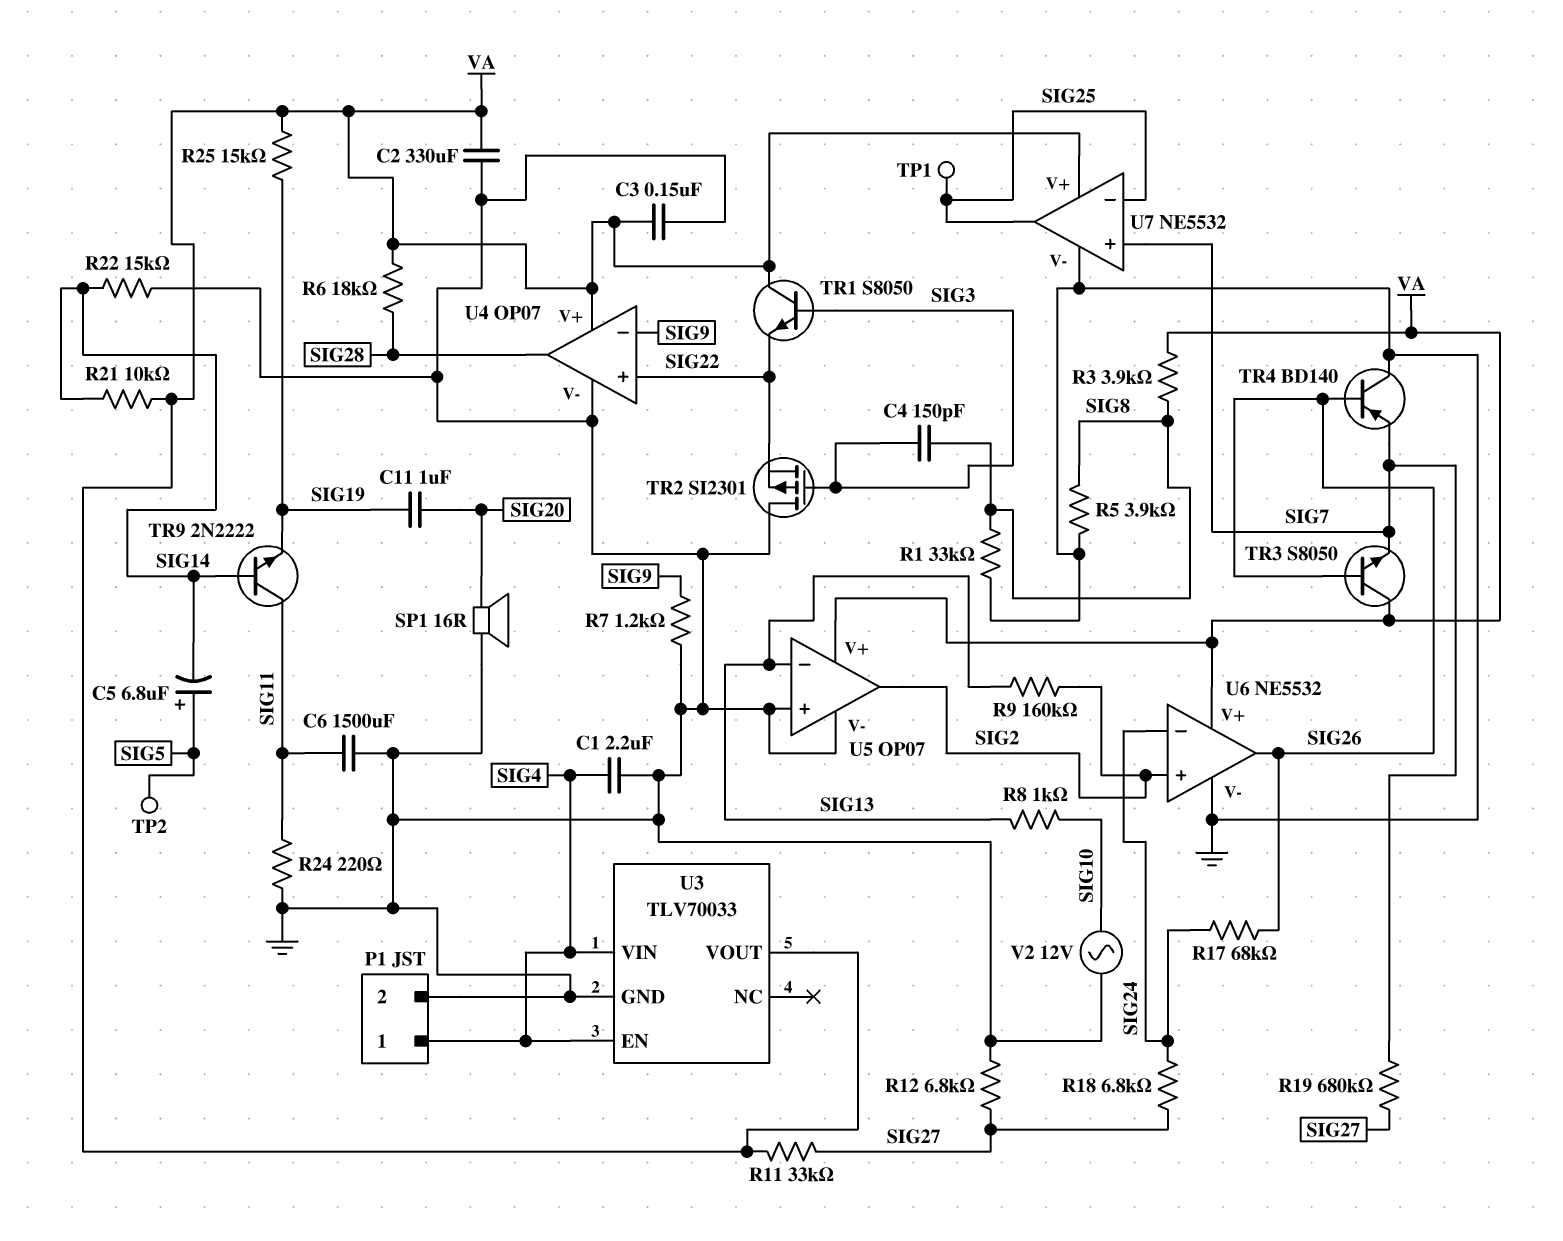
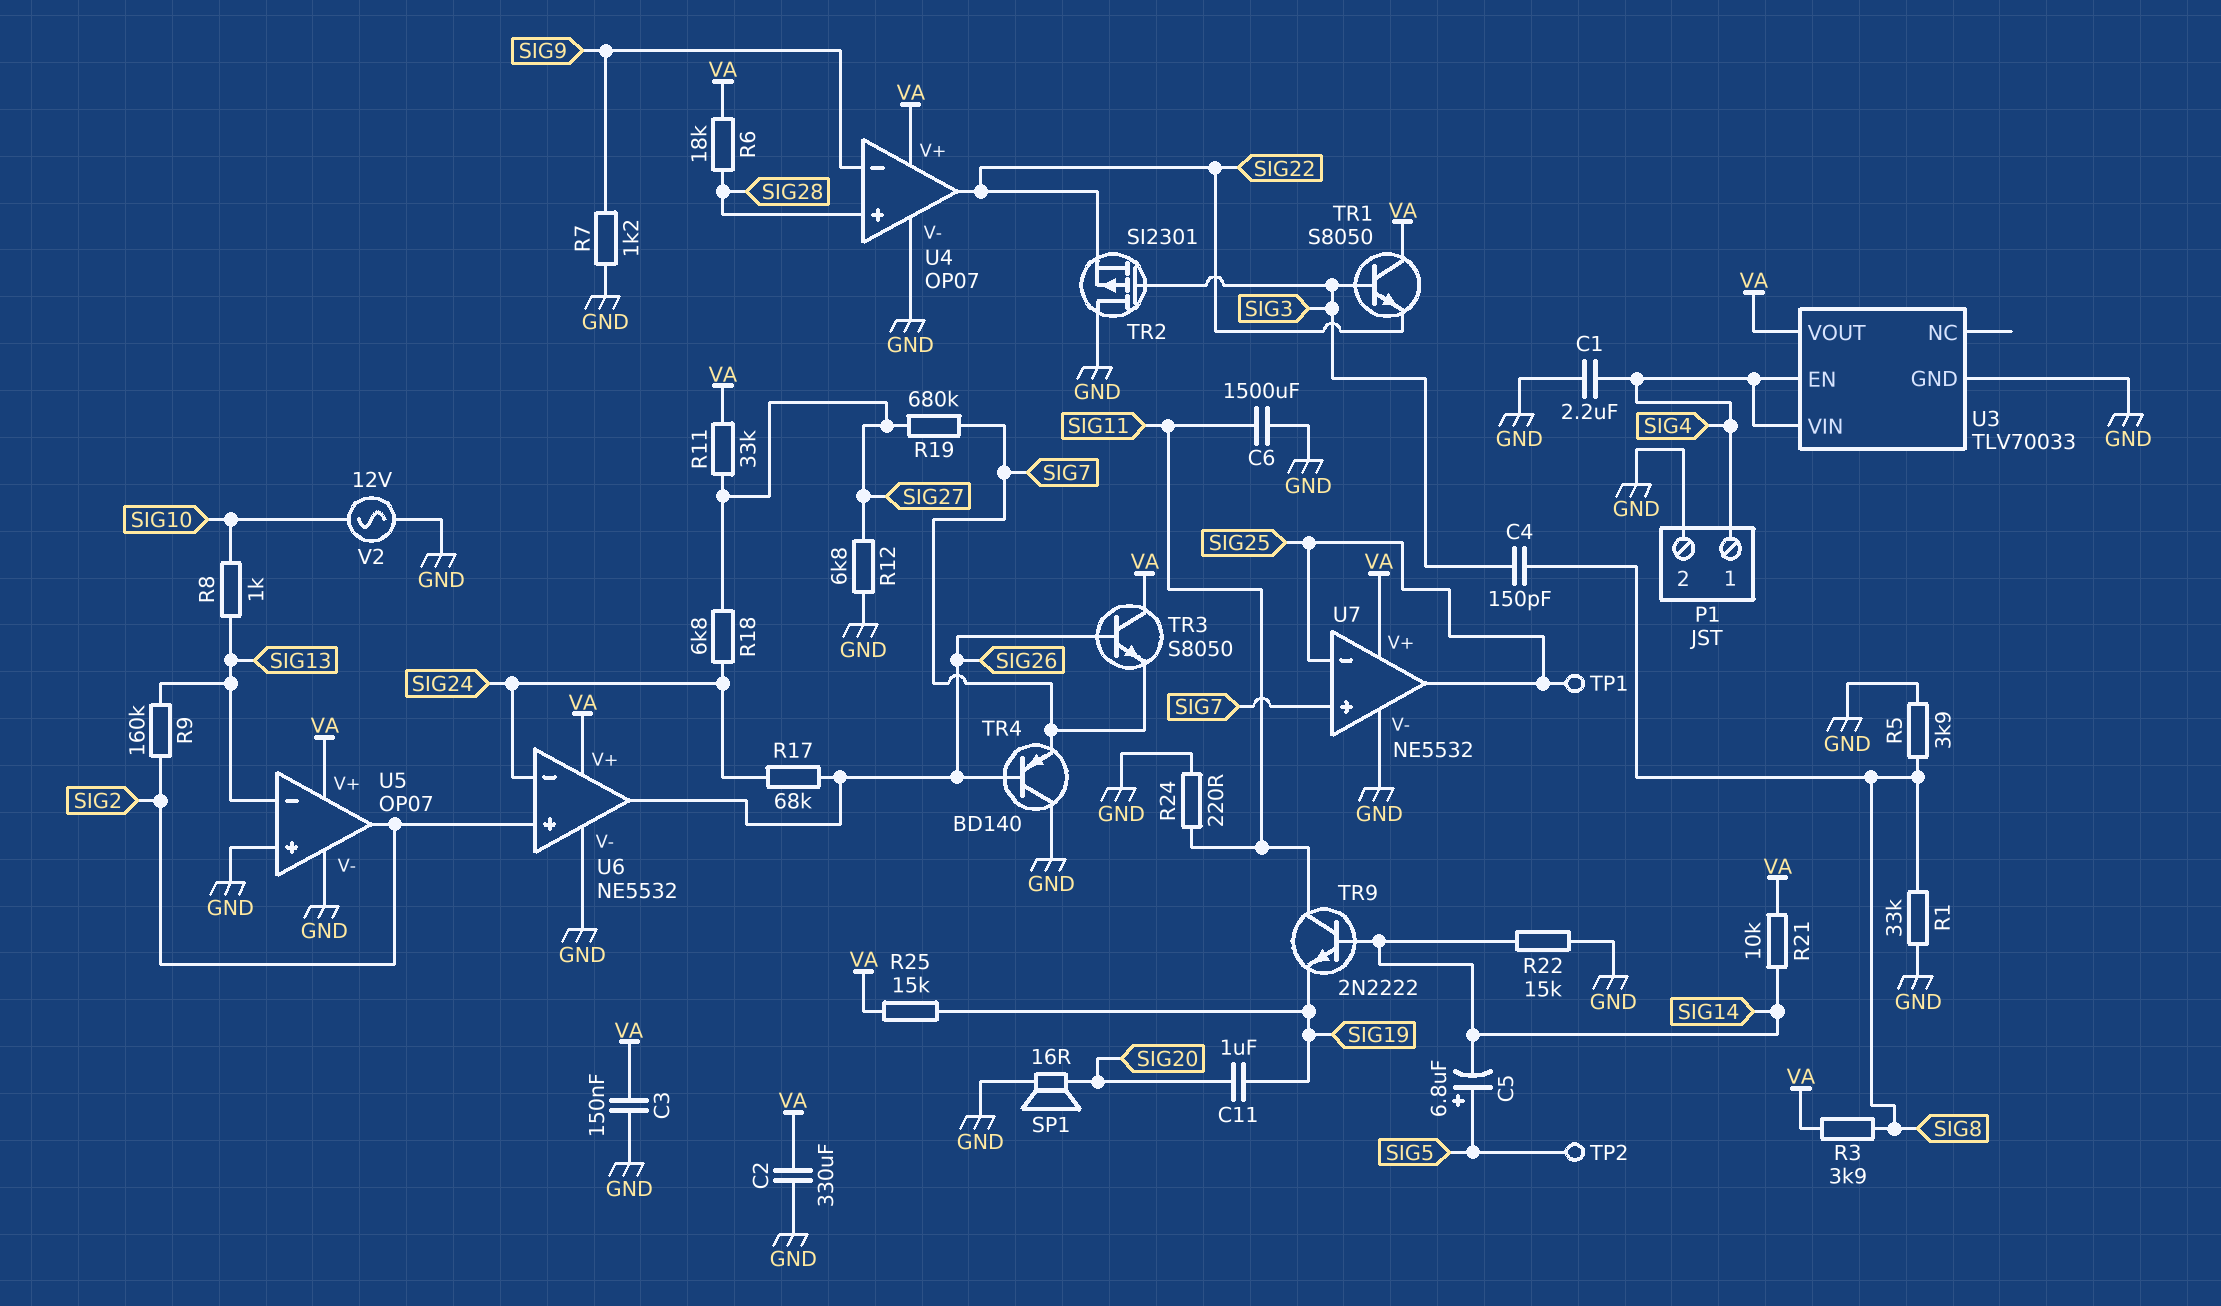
U4 pin in+: SIG22 -> SIG28
U4 pin out: SIG28 -> SIG22

